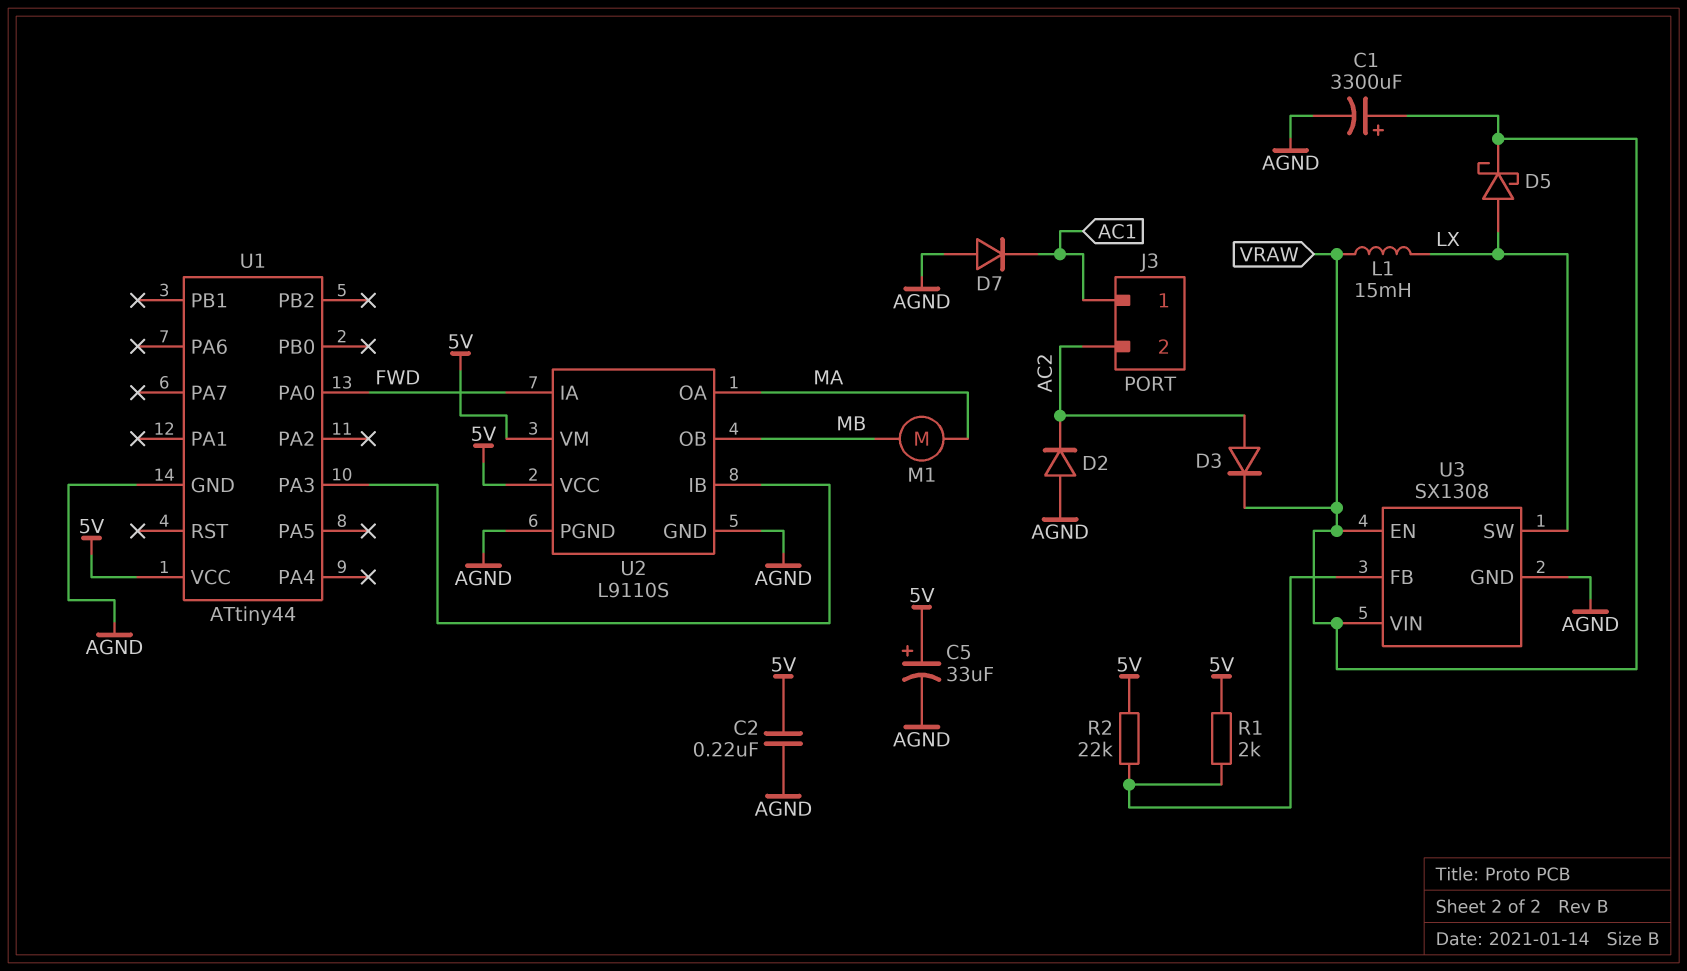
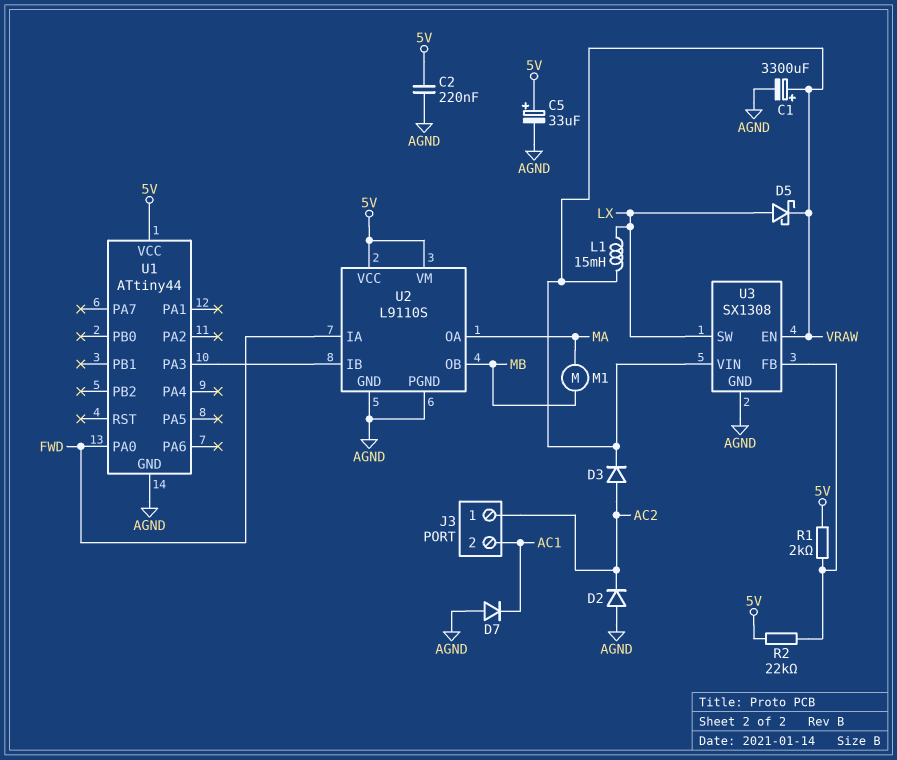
J3 pin 1: AC1 -> AC2
J3 pin 2: AC2 -> AC1

